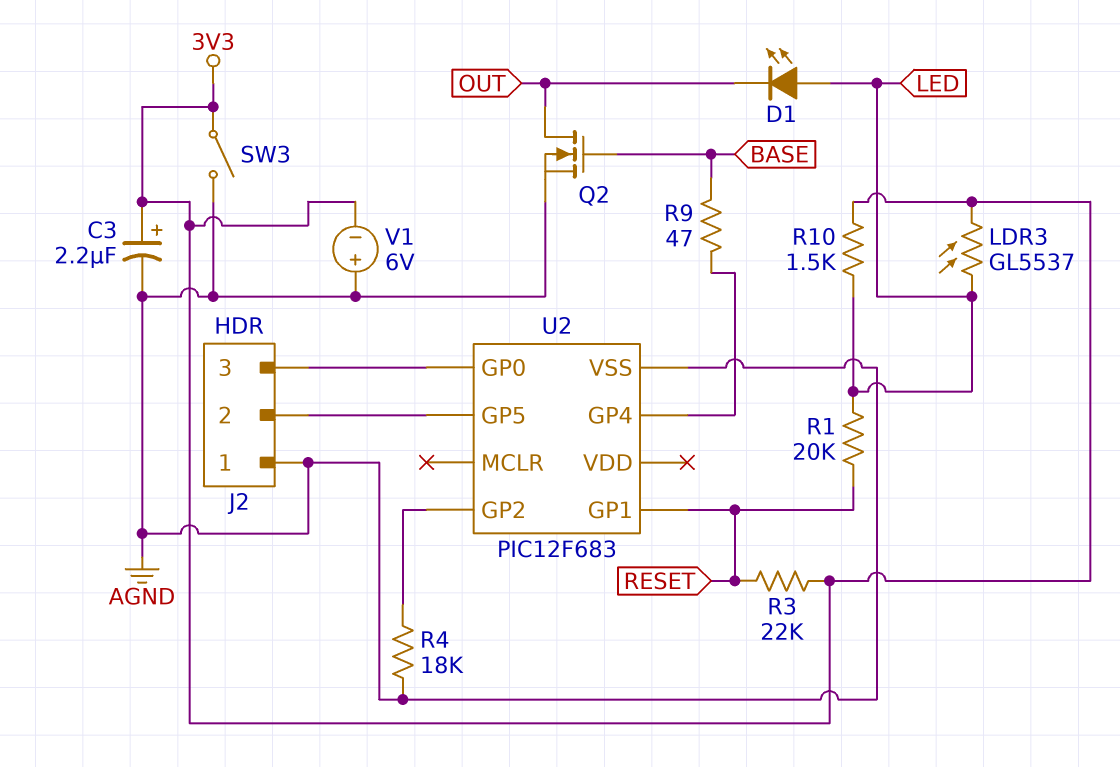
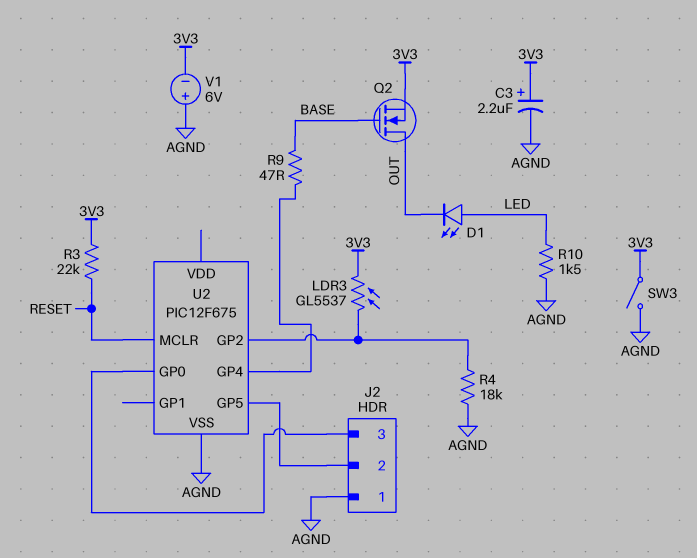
LDR3: GL5537 (3V3, LED) -> GL5537 (3V3, U2/GP2)
Q2: NMOS (G BASE, D OUT, S AGND) -> NMOS (G BASE, D OUT, S 3V3)
R1: 20k (LED, RESET) -> none
R10: 1.5k (3V3, LED) -> 1.5k (AGND, LED)
U2: PIC12F683 -> PIC12F675
U2 pin GP1: RESET -> none
U2 pin MCLR: none -> RESET

